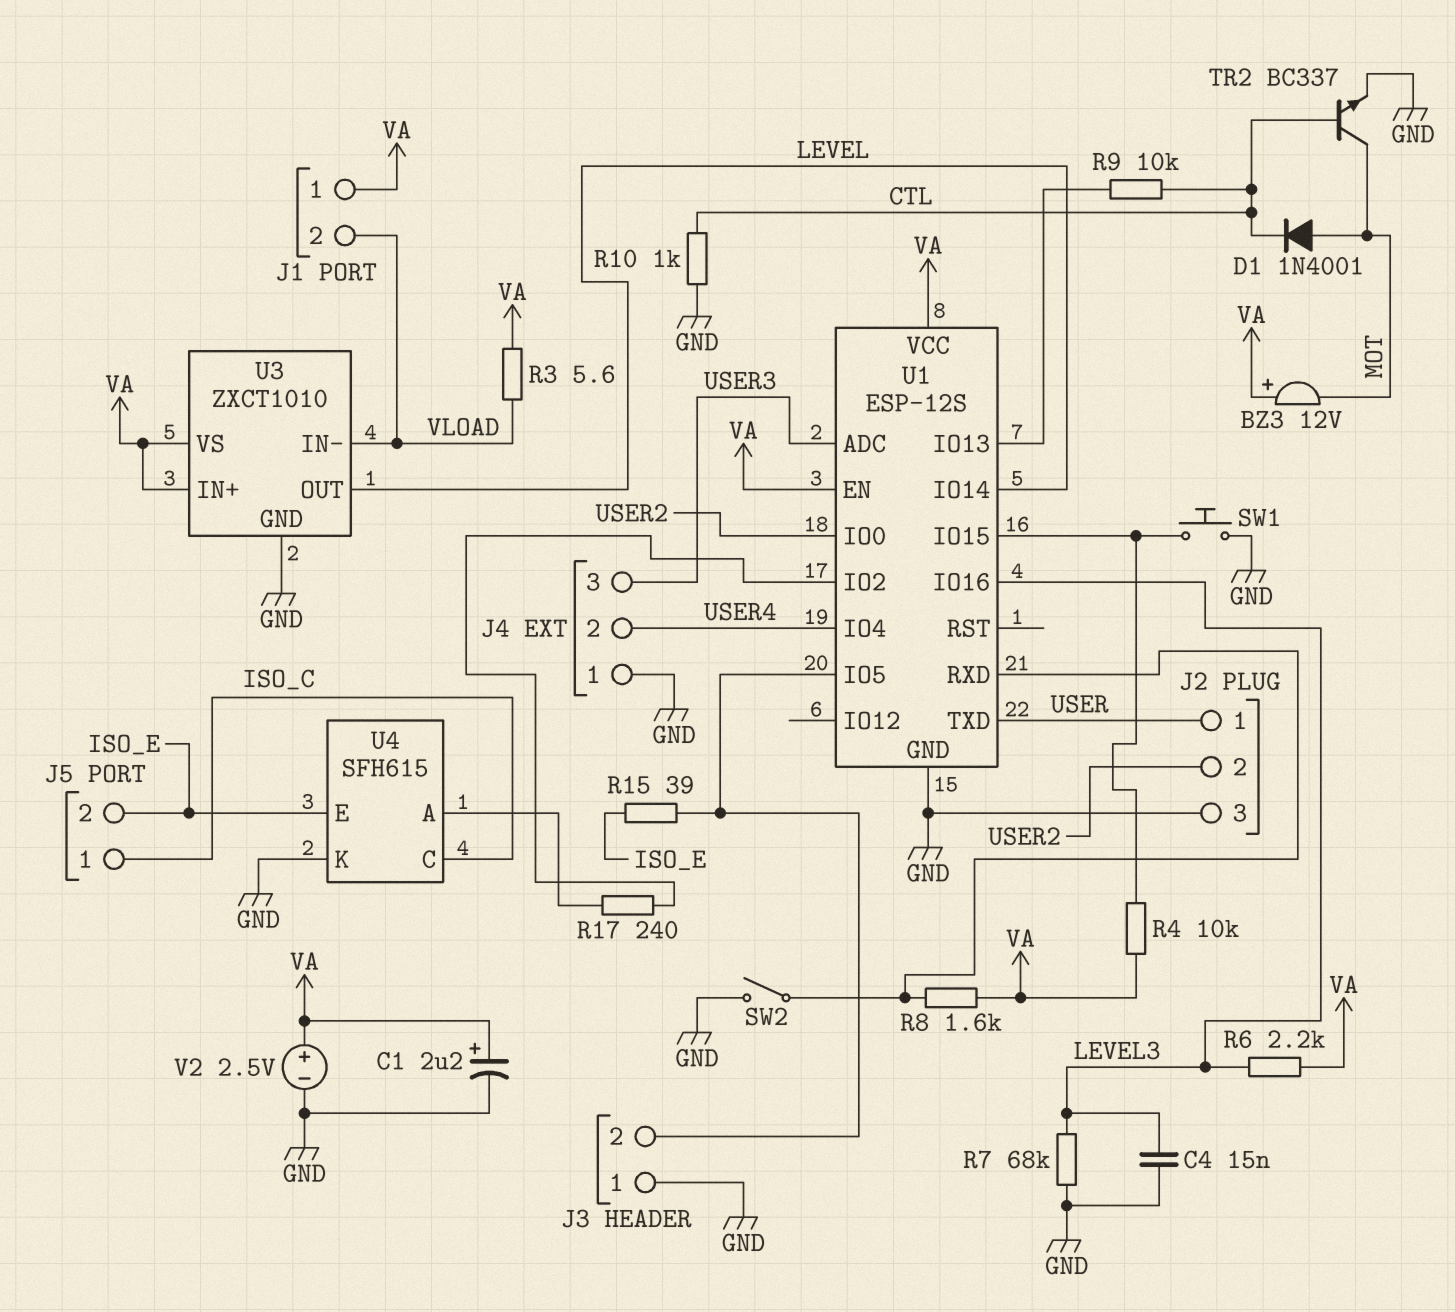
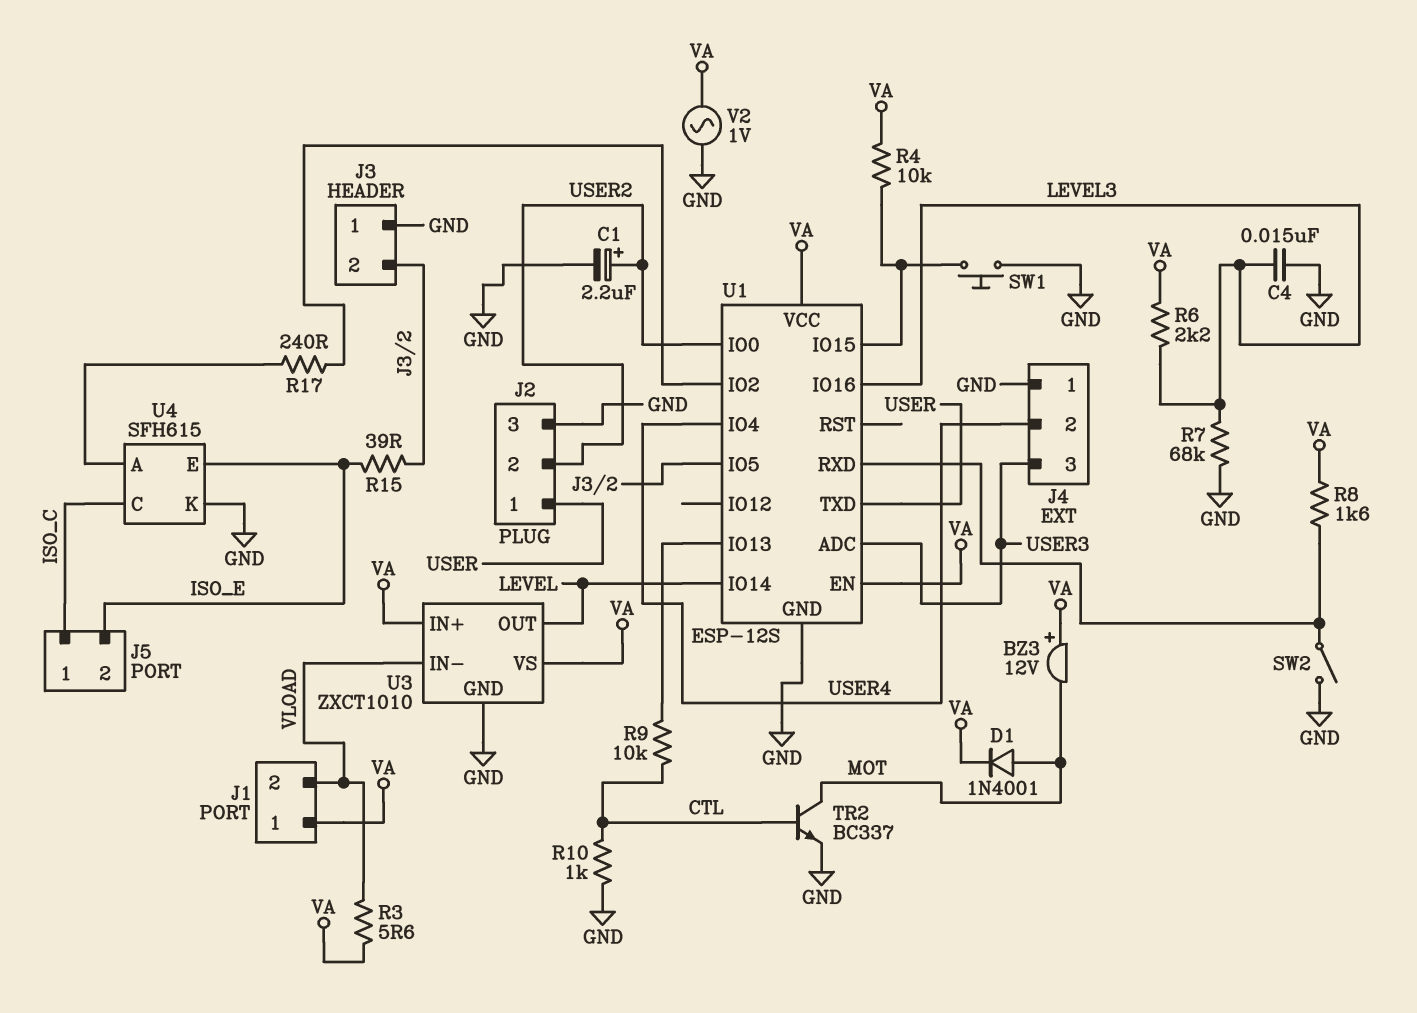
C1: 2.2uF (plus VA, minus GND) -> 2.2uF (plus USER2, minus GND)
D1: diode 1N4001 (A MOT, K CTL) -> diode 1N4001 (A MOT, K VA)
V2: 2.5V (plus VA, minus GND) -> AC 1V (GND, VA)

